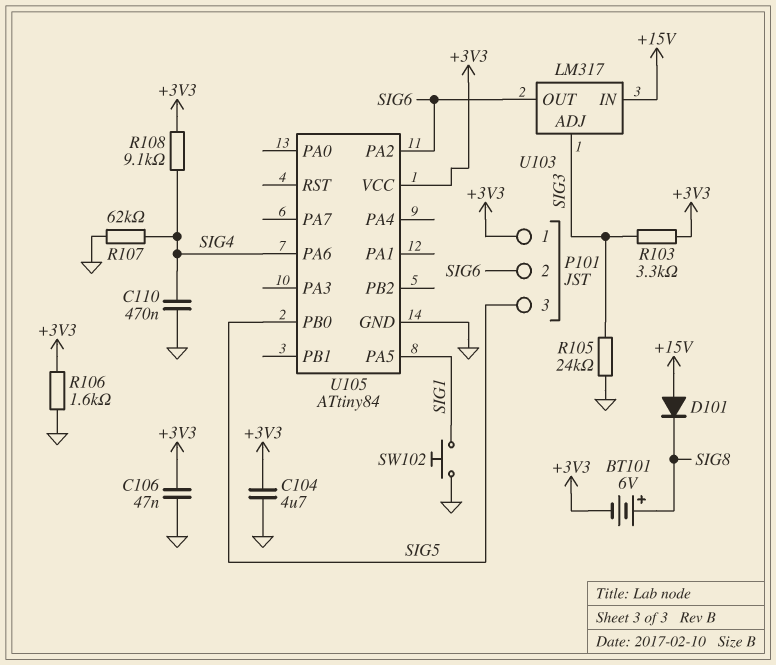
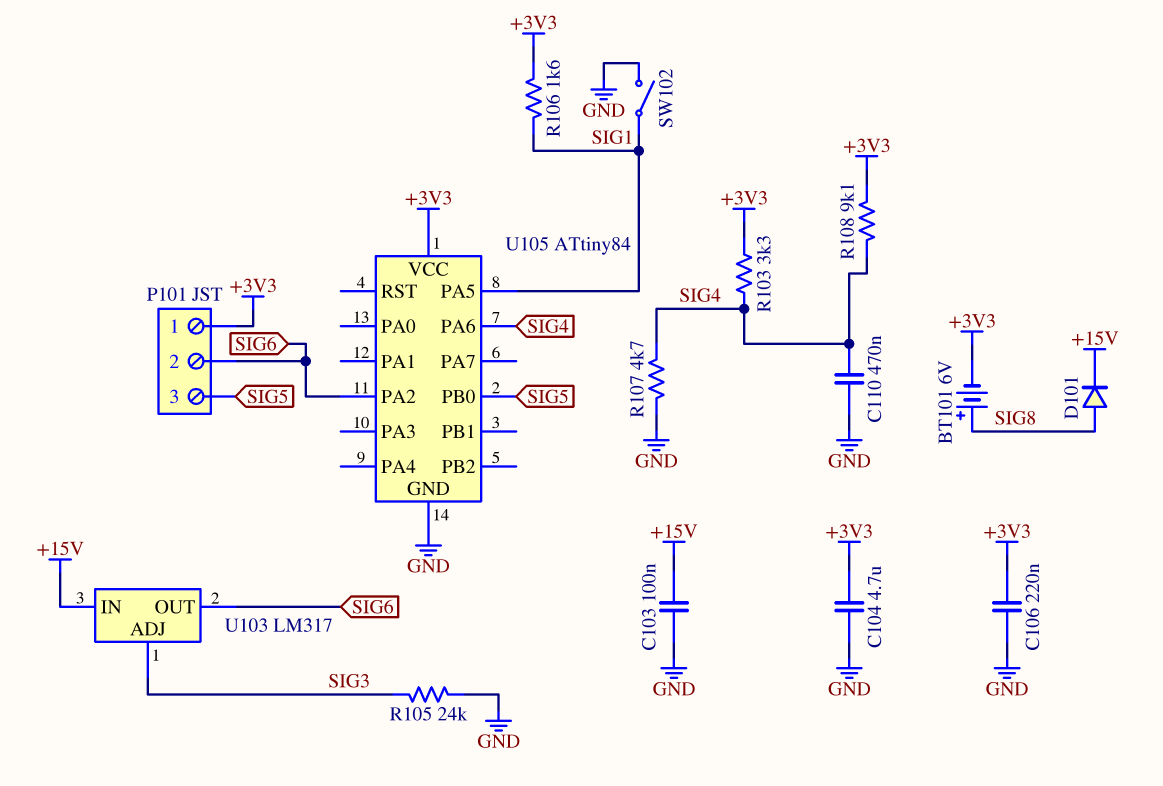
C103: none -> 100nF (+15V, GND)
C106: 47nF (+3V3, GND) -> 220nF (+3V3, GND)
D101: diode (A +15V, K SIG8) -> diode (A SIG8, K +15V)
R103: 3.3k (+3V3, SIG3) -> 3.3k (+3V3, SIG4)
R106: 1.6k (+3V3, GND) -> 1.6k (+3V3, SIG1)
R107: 62k (GND, SIG4) -> 4.7k (GND, SIG4)
SW102: button (GND, SIG1) -> switch (GND, SIG1)

